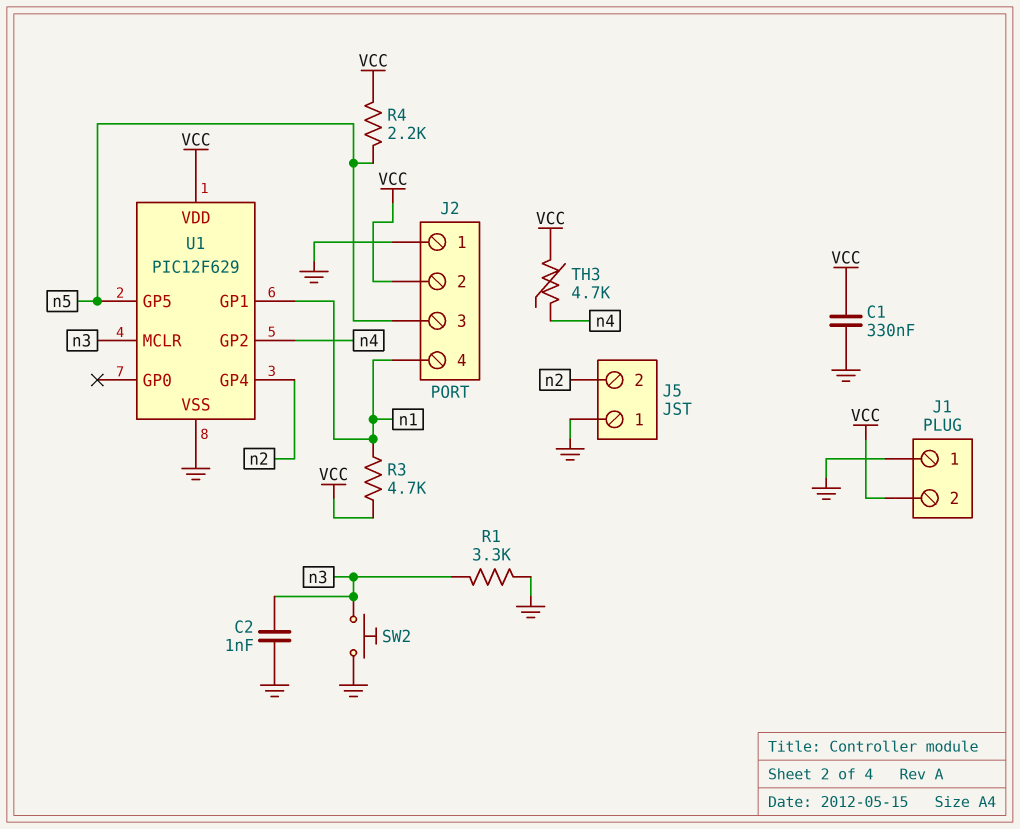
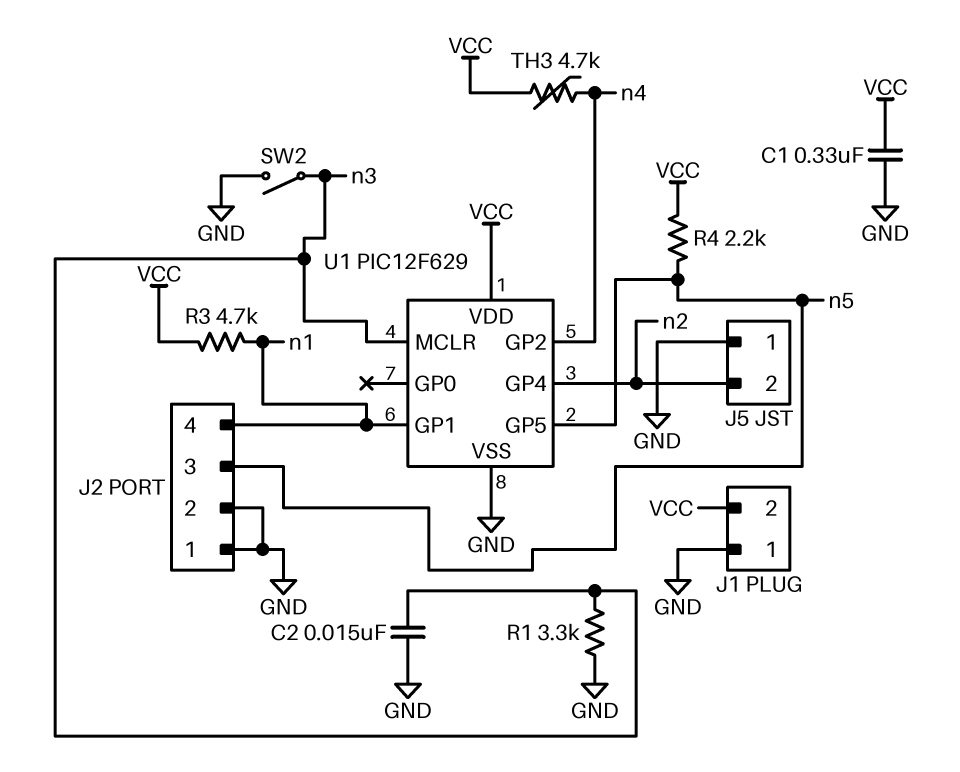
C2: 1nF (GND, n3) -> 15nF (GND, n3)
J2 pin 2: VCC -> GND
SW2: button (GND, n3) -> switch (GND, n3)

